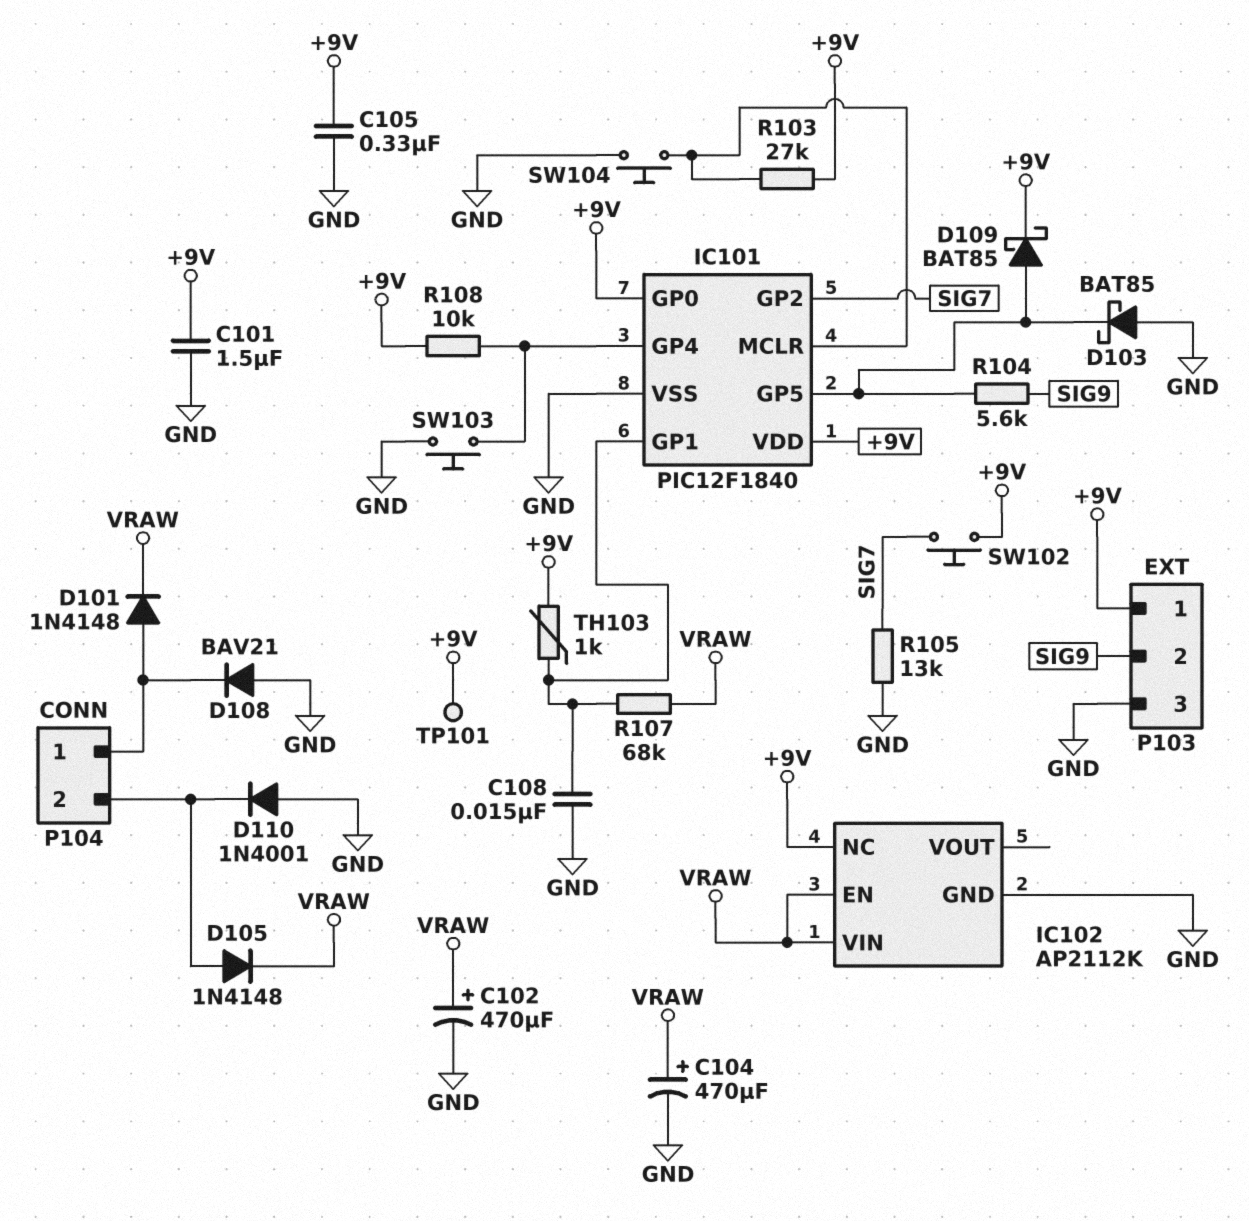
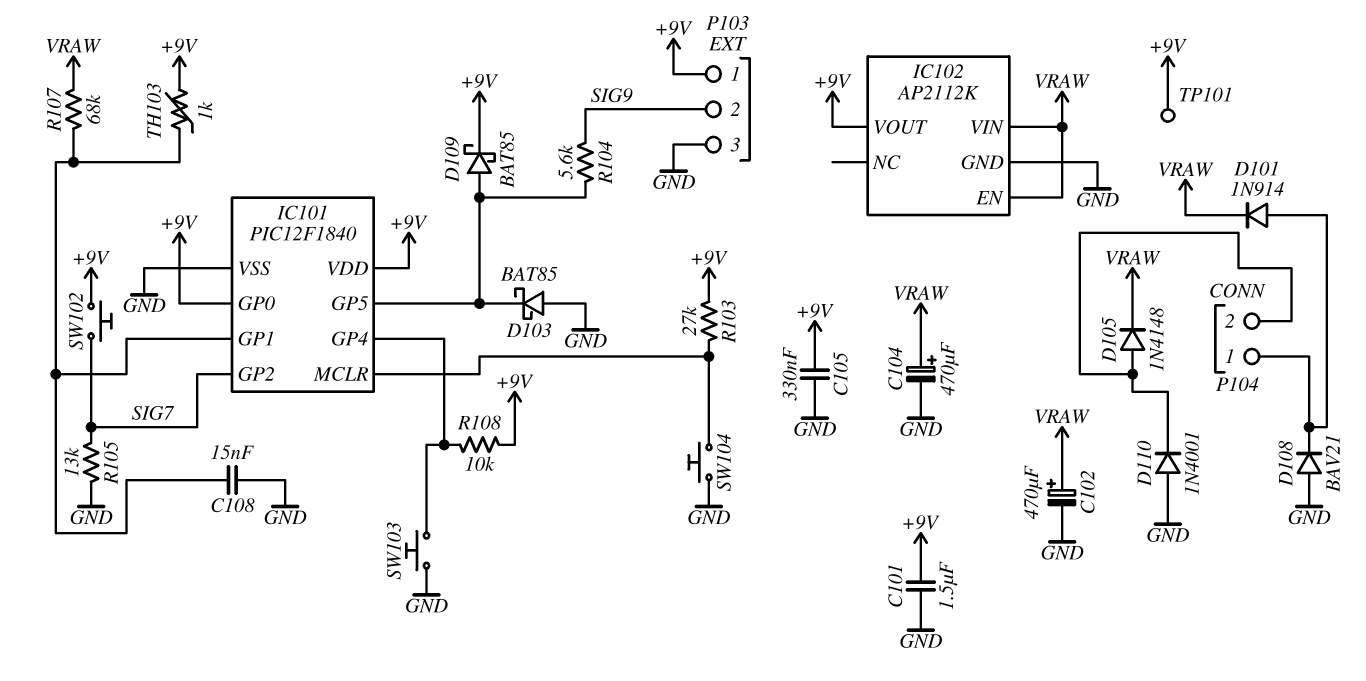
D101: diode 1N4148 (A P104/1, K VRAW) -> diode 1N914 (A P104/1, K VRAW)
IC102 pin NC: +9V -> none
IC102 pin VOUT: none -> +9V

